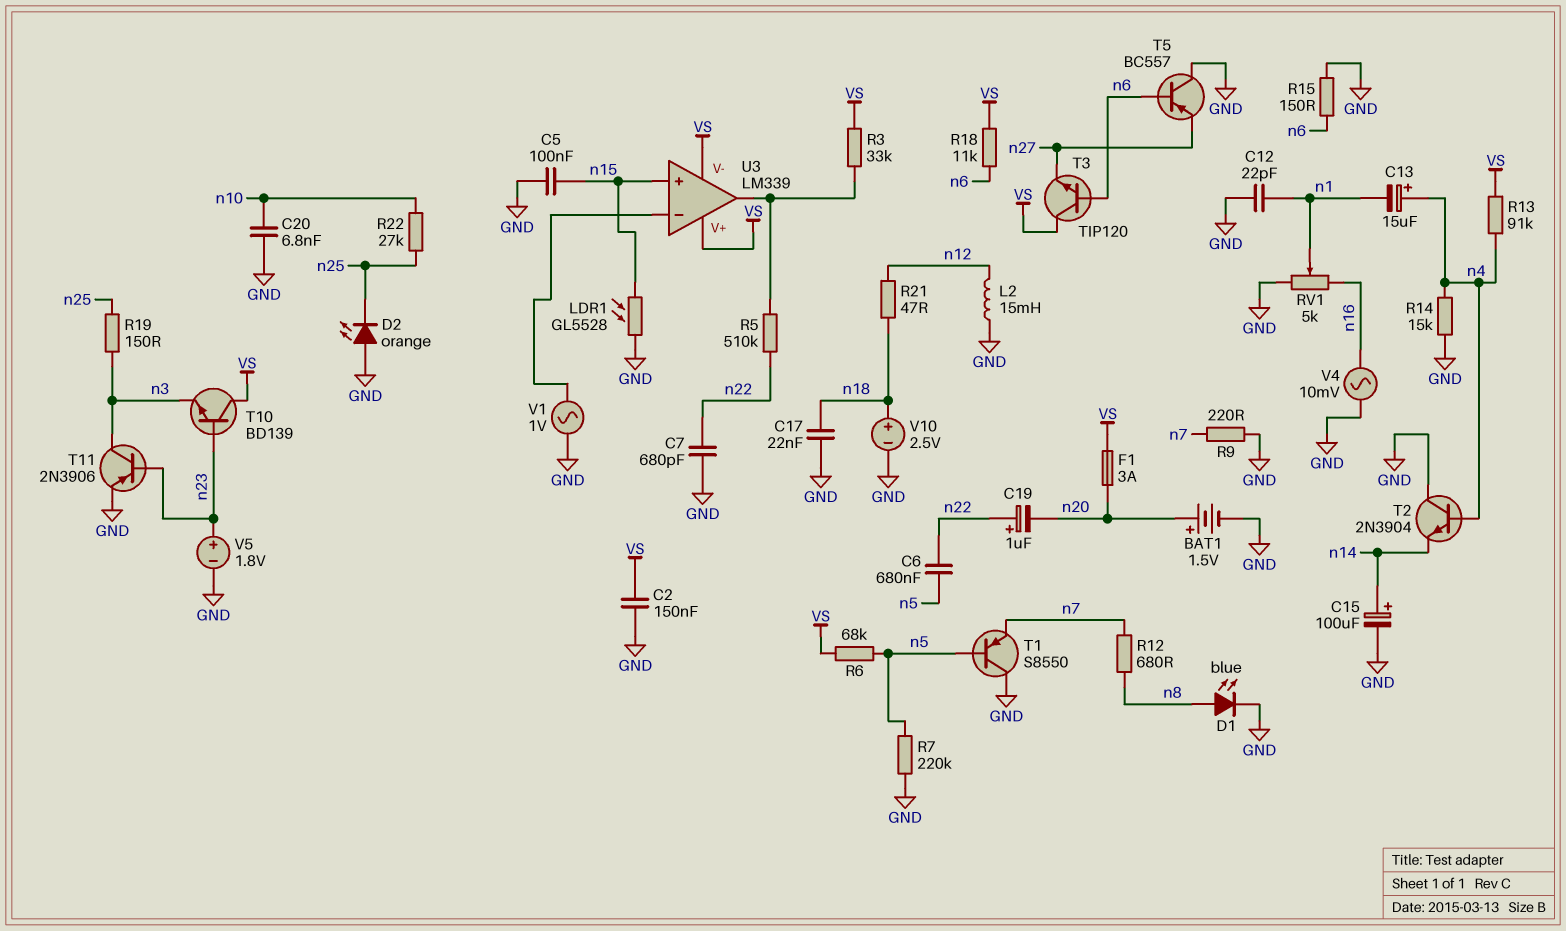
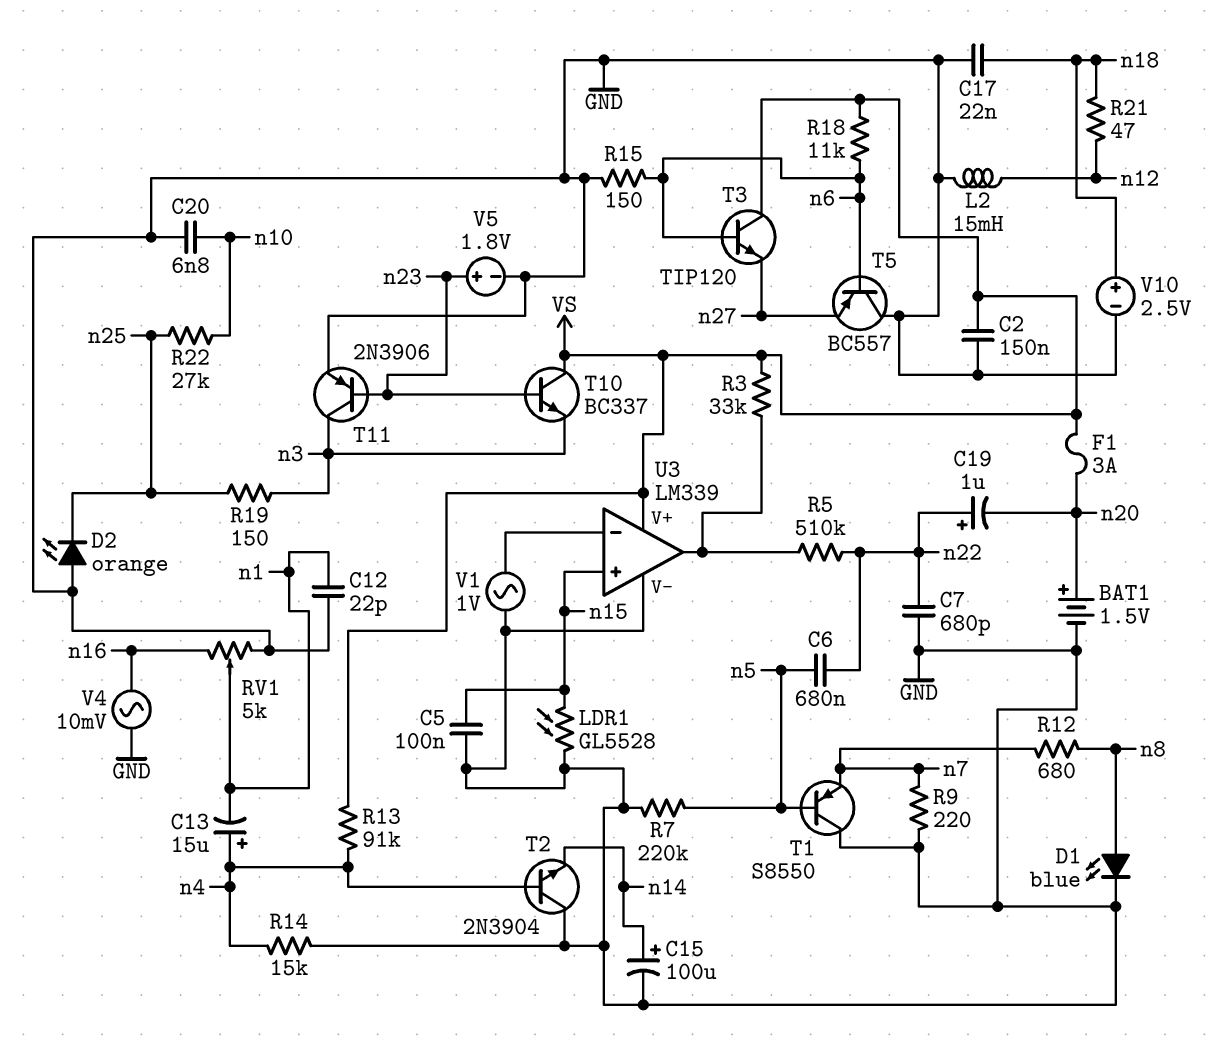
R6: 68k (VS, n5) -> none
T10: NPN BD139 (B n23, C VS, E n3) -> NPN BC337 (B n23, C VS, E n3)
U3 pin V-: VS -> GND

